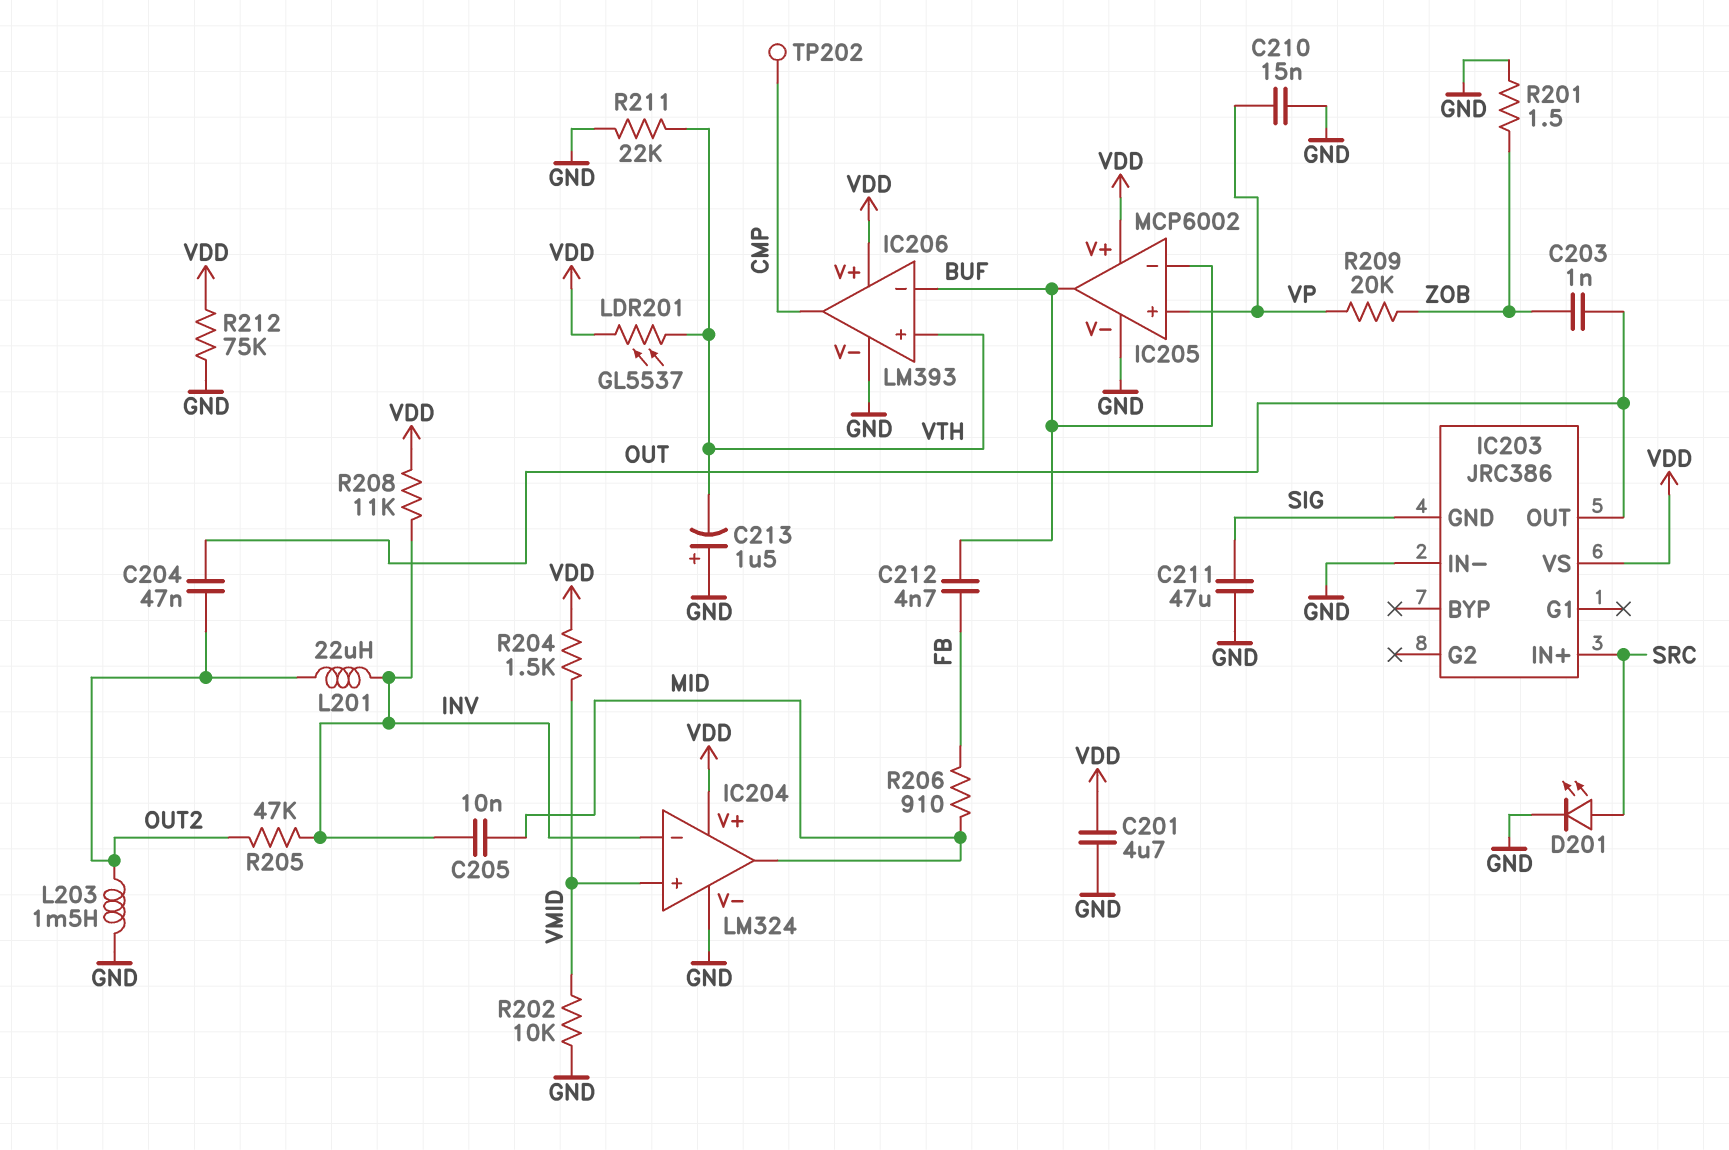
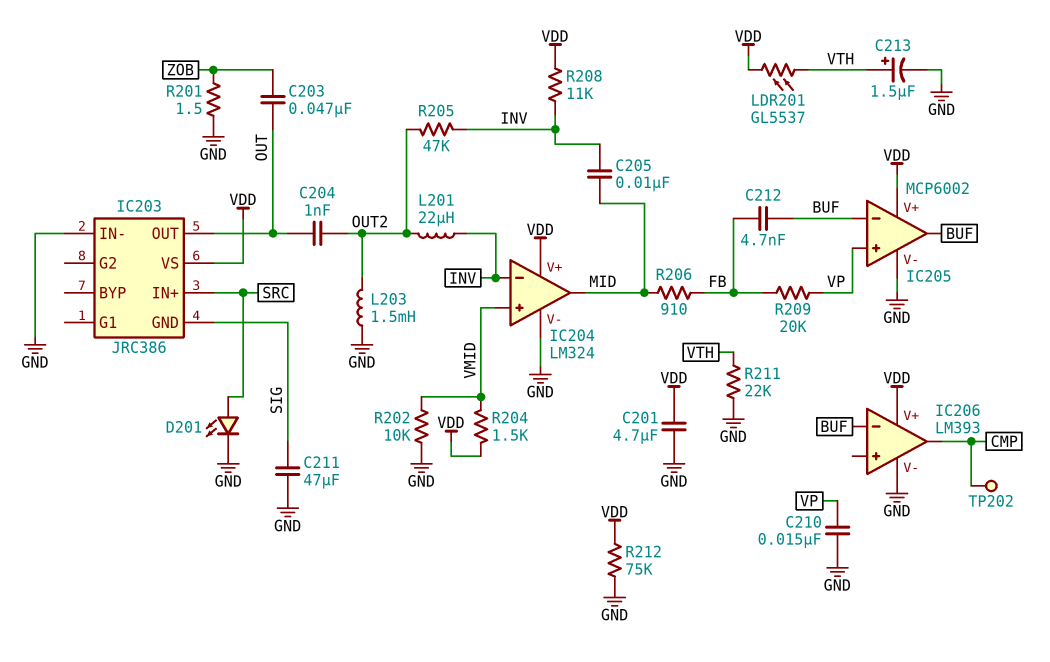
C203: 1nF (OUT, ZOB) -> 47nF (OUT, ZOB)
C204: 47nF (OUT, OUT2) -> 1nF (OUT, OUT2)
C213: 1.5uF (plus GND, minus VTH) -> 1.5uF (plus VTH, minus GND)
IC206 pin in+: VTH -> none
R209: 20k (VP, ZOB) -> 20k (FB, VP)

